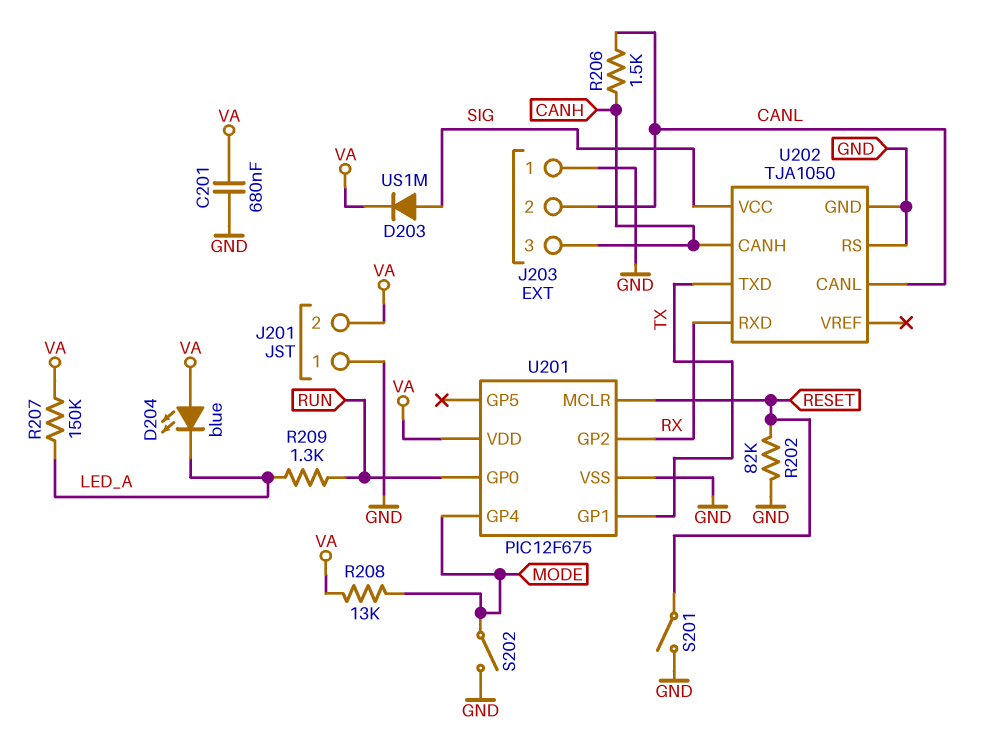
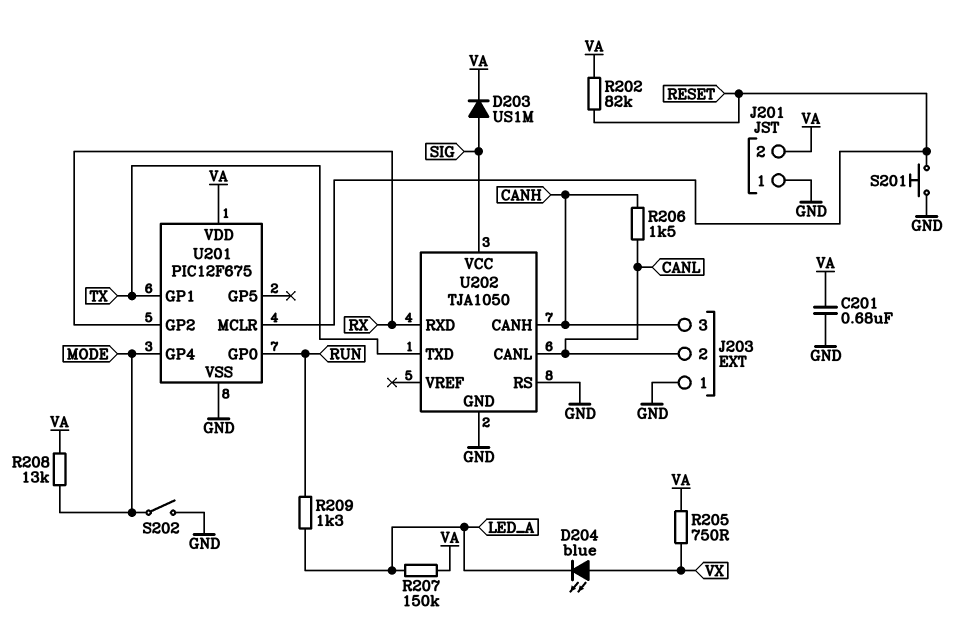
D204: LED blue (A VA, K LED_A) -> LED blue (A VX, K LED_A)
R202: 82k (GND, RESET) -> 82k (RESET, VA)
R205: none -> 750 (VA, VX)
S201: switch (GND, RESET) -> button (GND, RESET)

